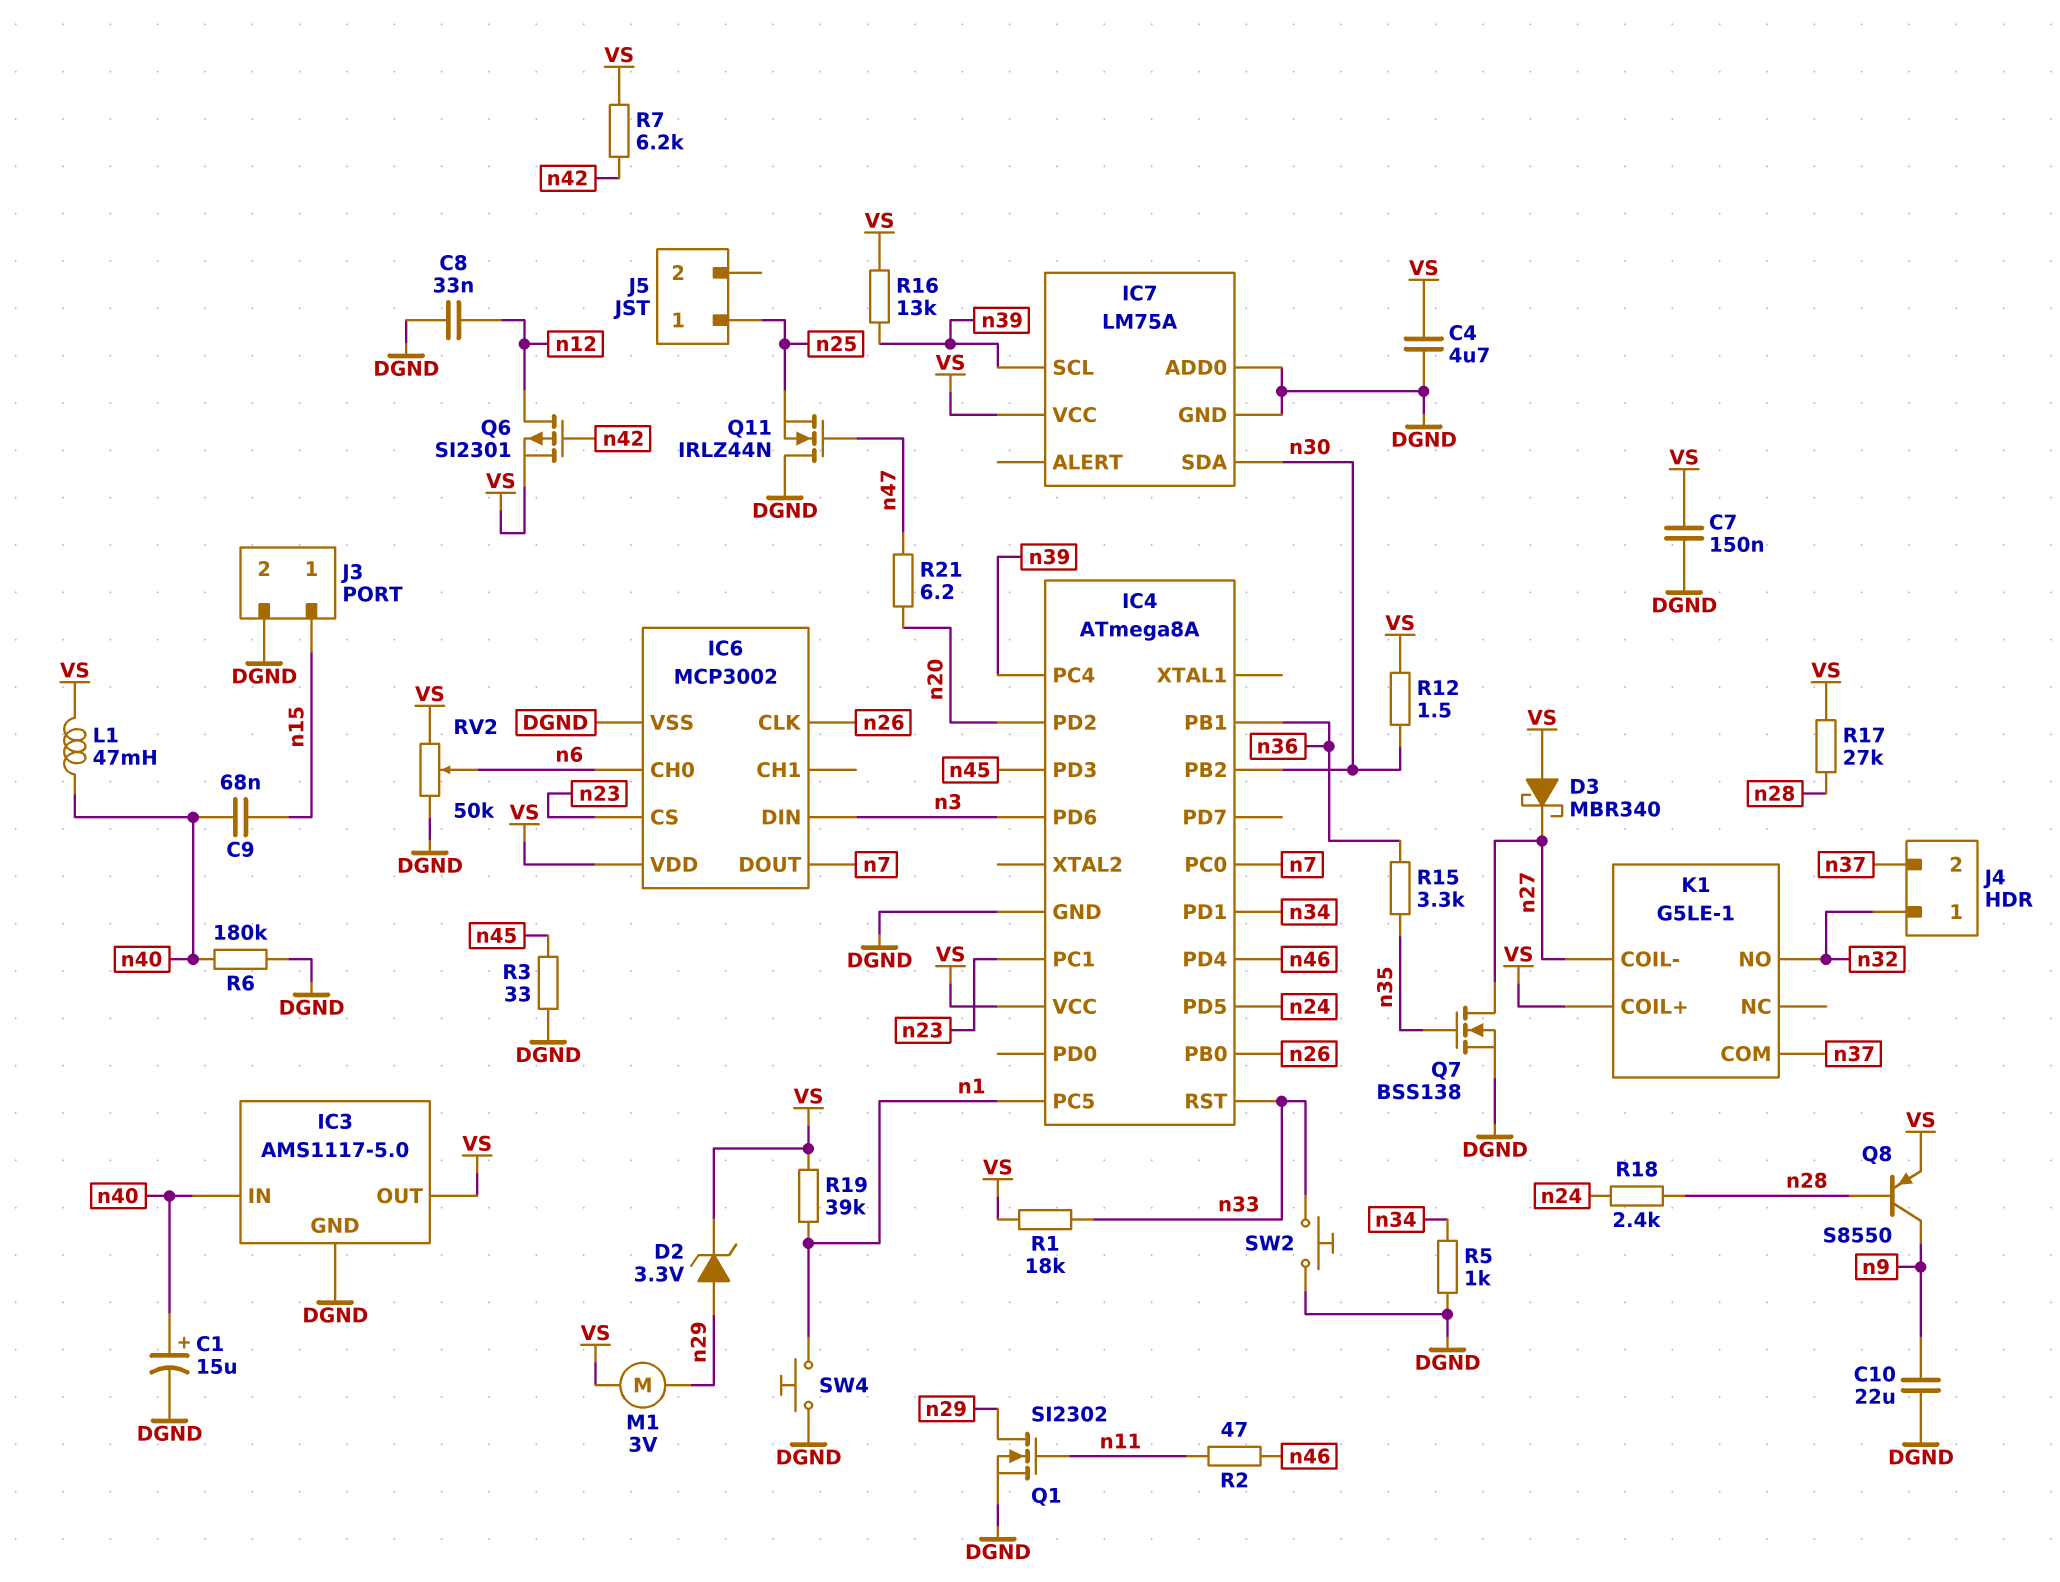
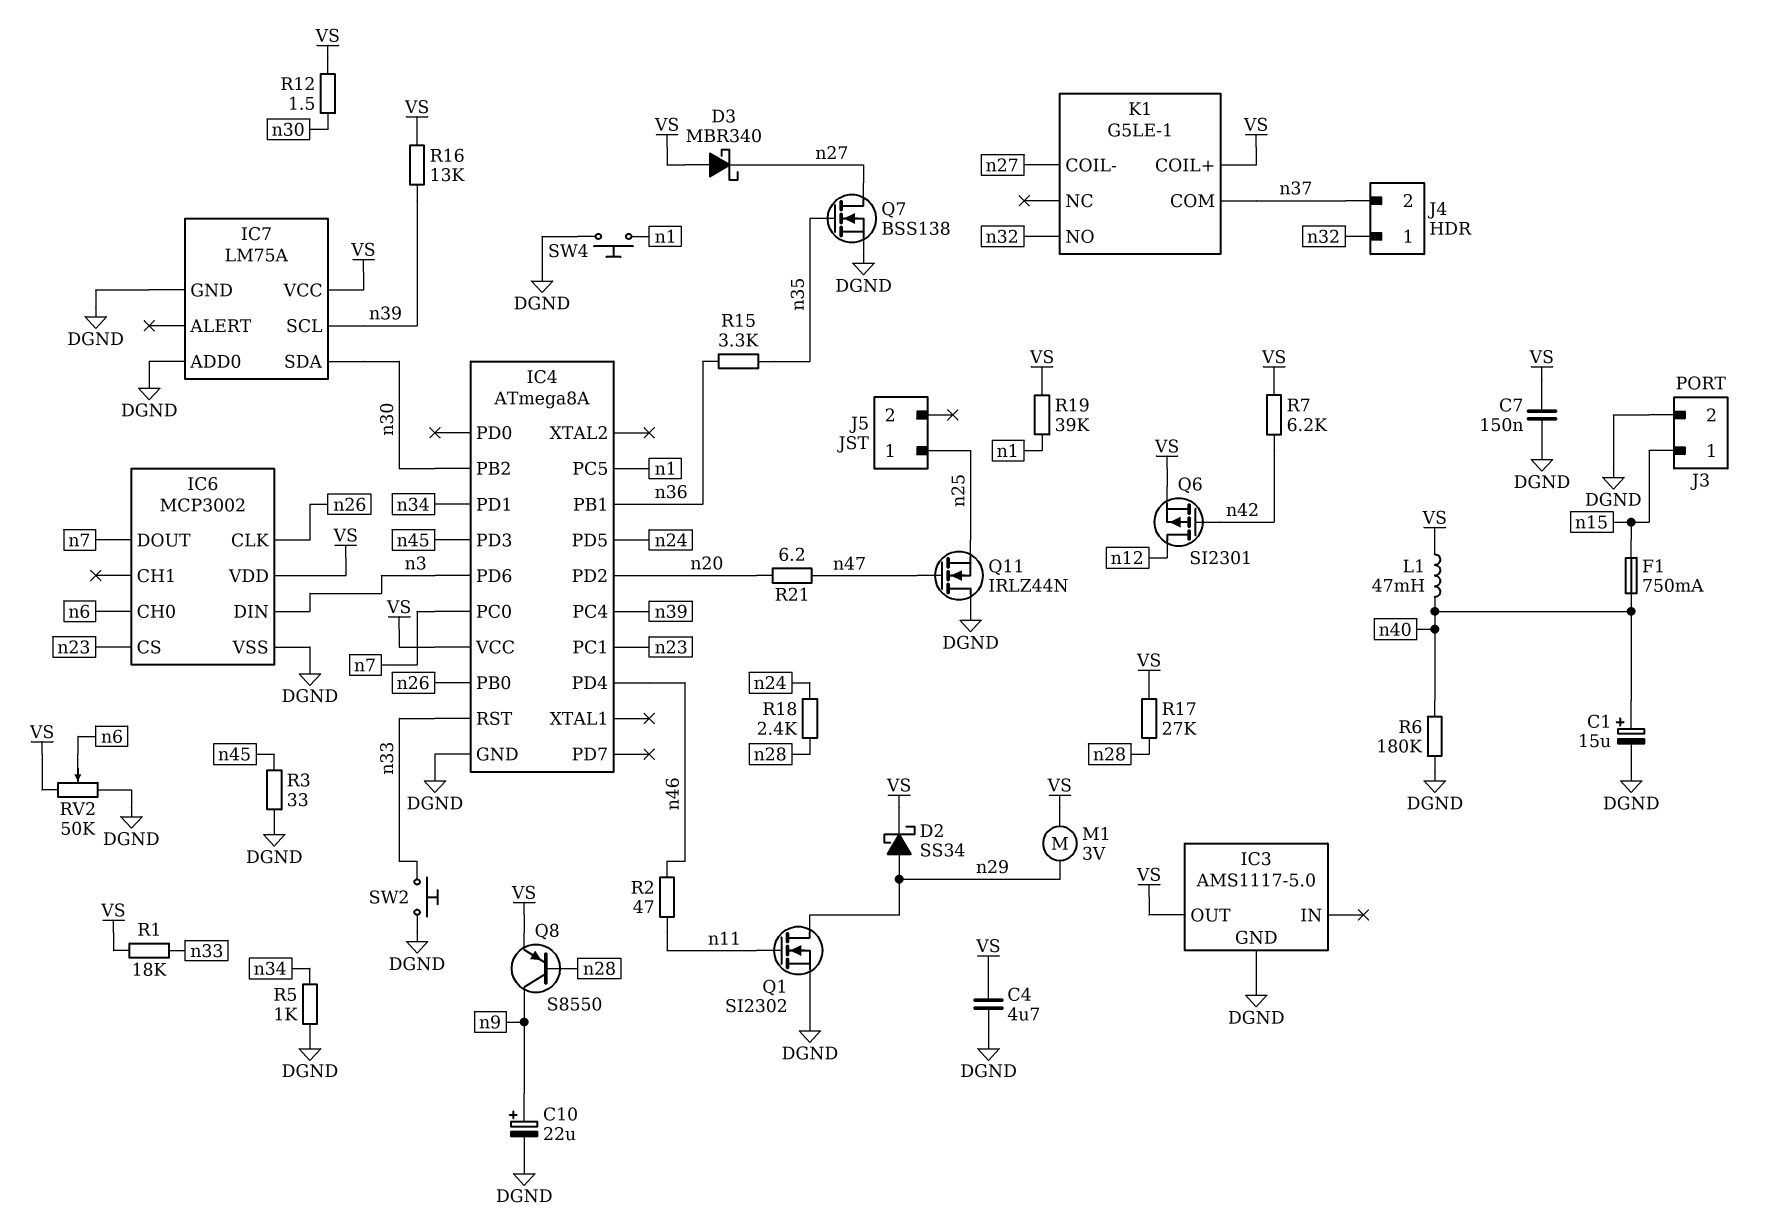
C8: 33nF (DGND, n12) -> none
C9: 68nF (n15, n40) -> none
C10: 22uF (DGND, n9) -> 22uF (plus n9, minus DGND)
D2: zener 3.3V (A n29, K VS) -> schottky SS34 (A n29, K VS)
F1: none -> 750mA (n15, n40)
IC3 pin IN: n40 -> none

